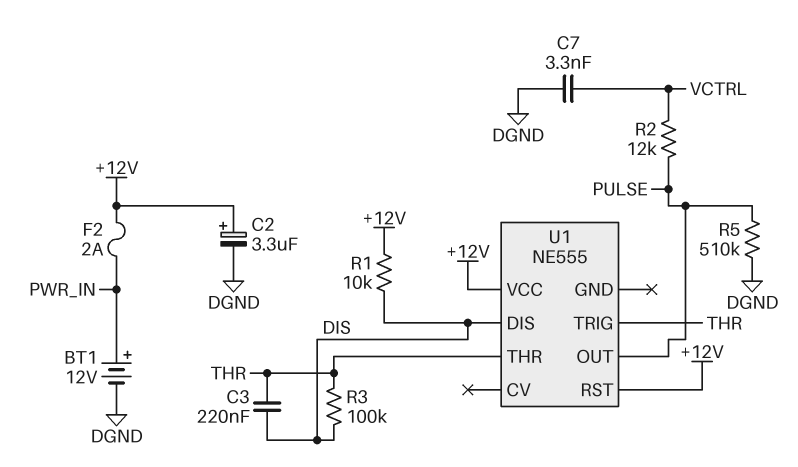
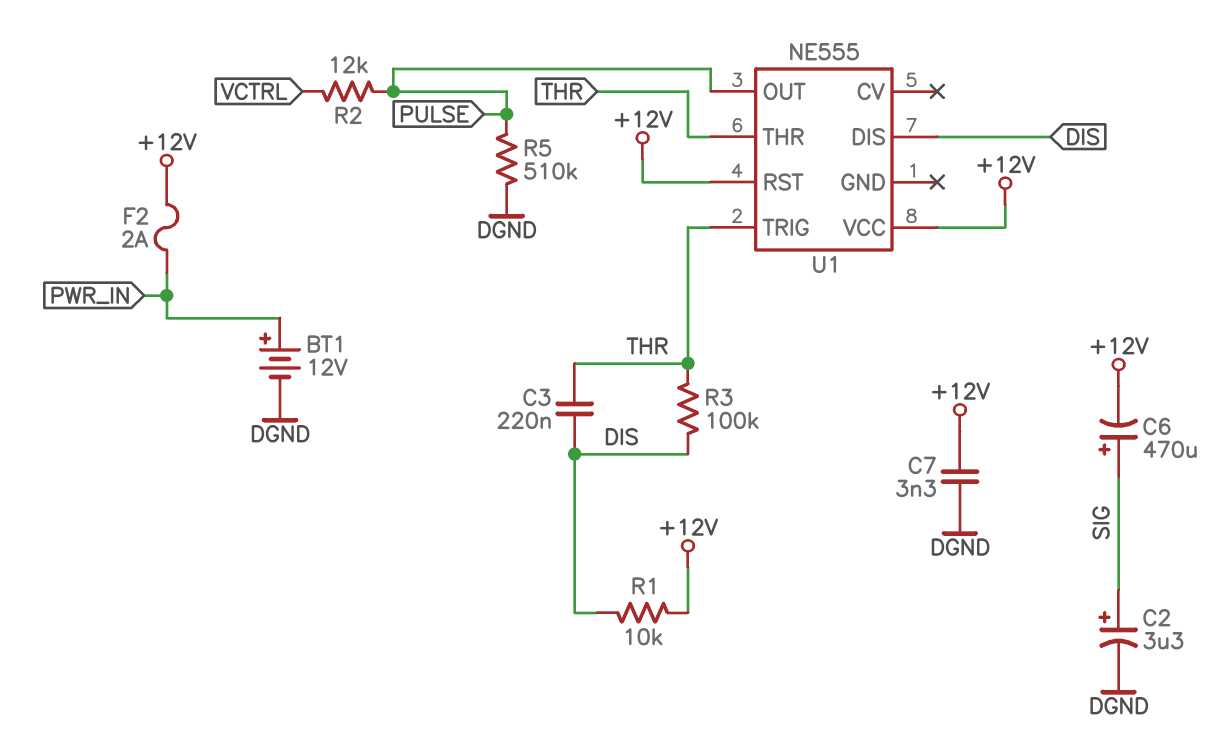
C2: 3.3uF (plus +12V, minus DGND) -> 3.3uF (plus SIG, minus DGND)
C6: none -> 470uF (plus SIG, minus +12V)
C7: 3.3nF (DGND, VCTRL) -> 3.3nF (+12V, DGND)

